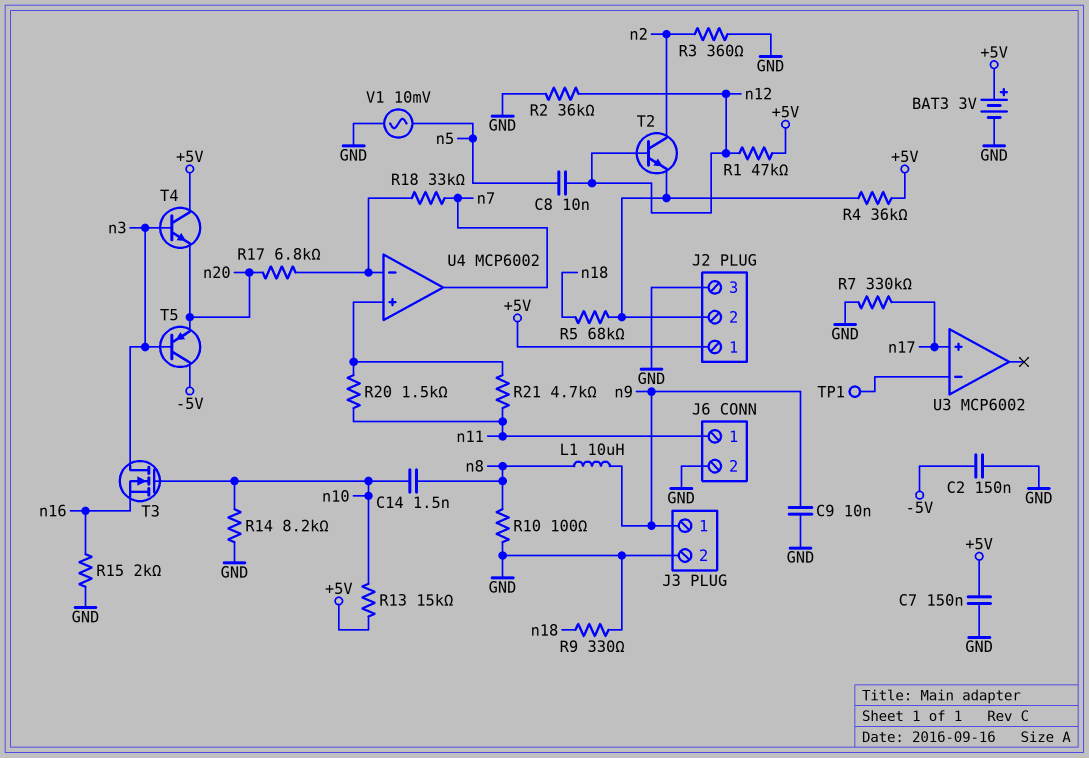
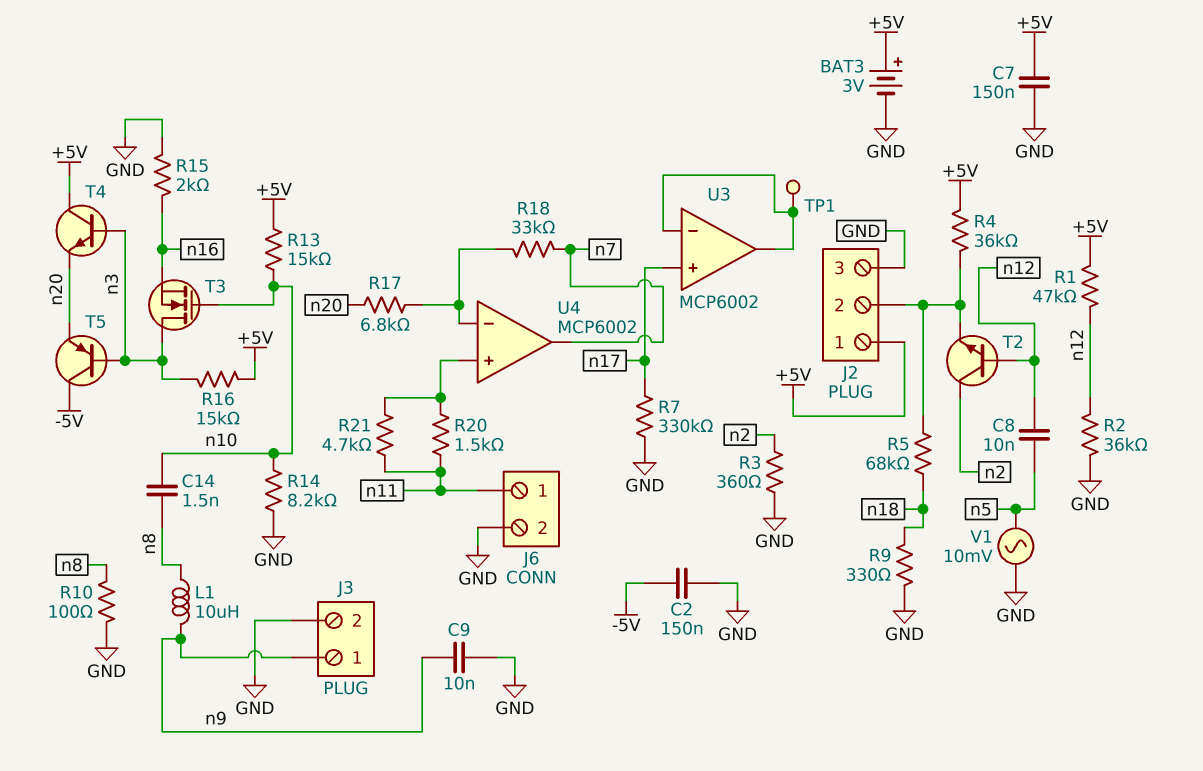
R16: none -> 15k (+5V, n3)
U3 pin out: none -> U3/in-

